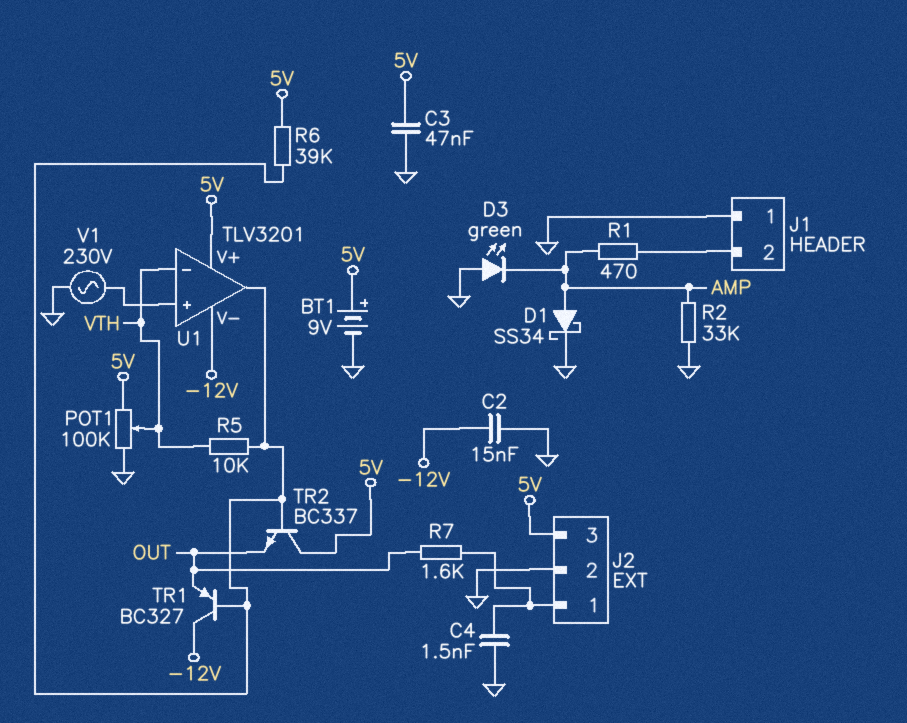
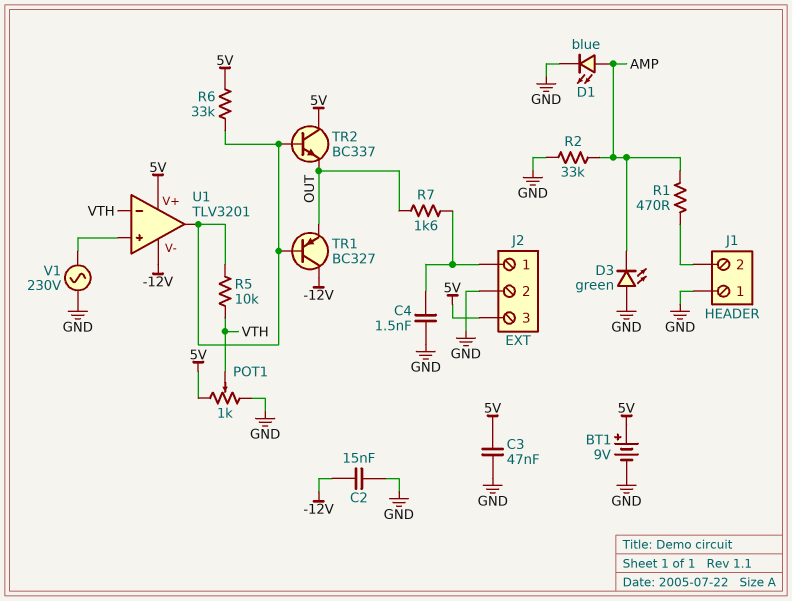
D1: schottky SS34 (A AMP, K GND) -> LED blue (A AMP, K GND)
POT1: 100k (5V, GND, wiper VTH) -> 1k (5V, GND, wiper VTH)
R6: 39k (5V, U1/out) -> 33k (5V, U1/out)

